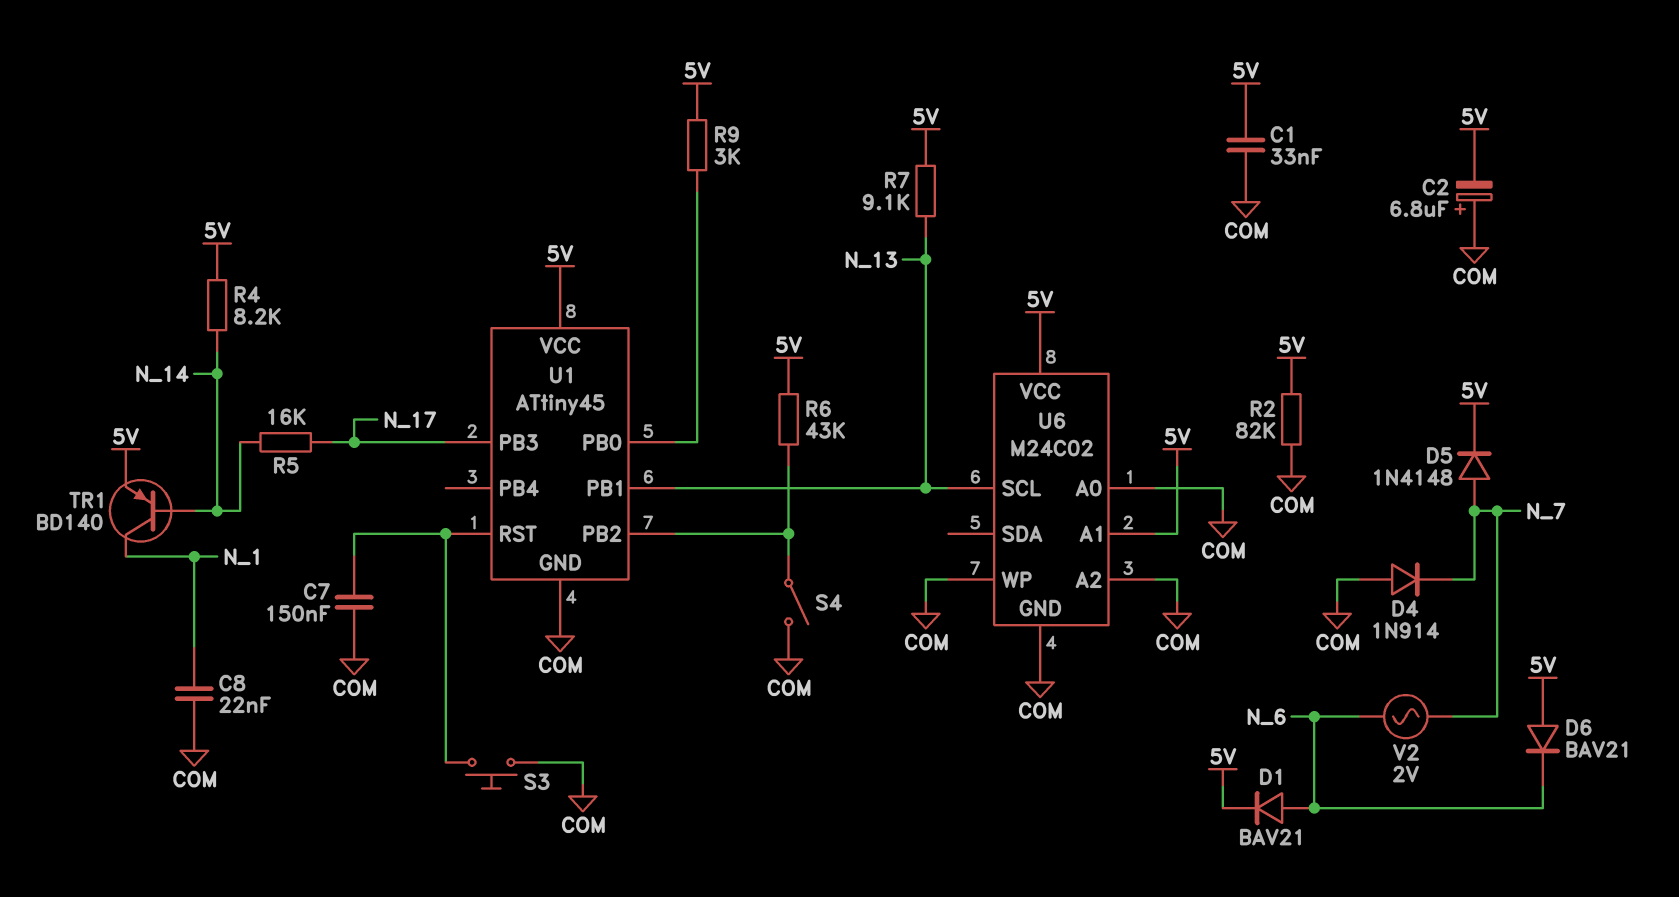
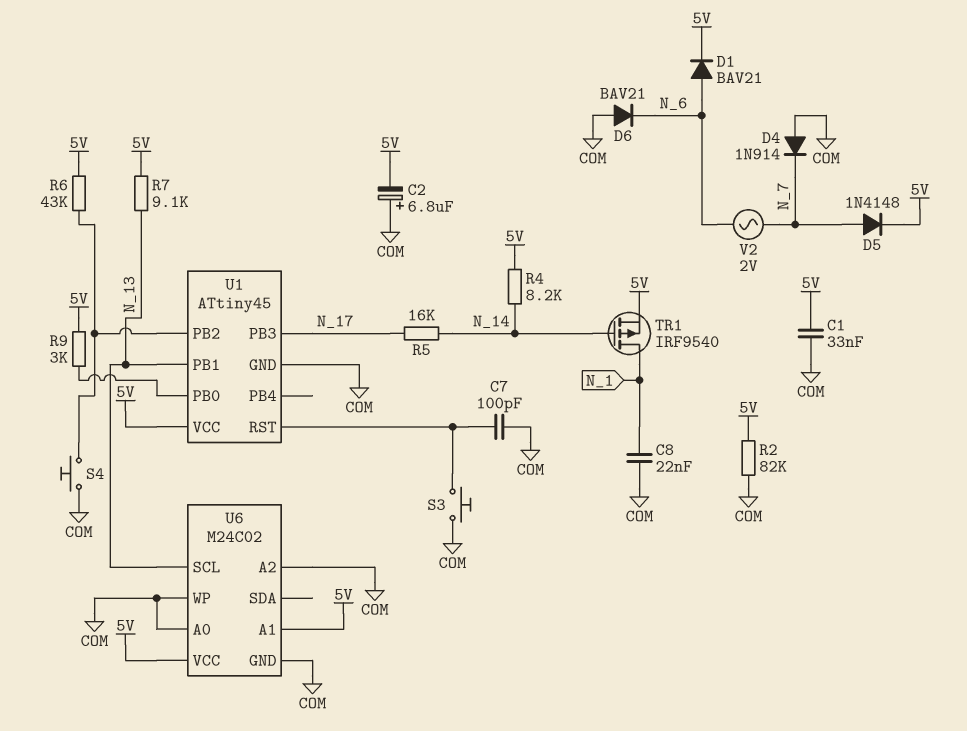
C7: 150nF (COM, U1/RST) -> 100pF (COM, U1/RST)
D6: diode BAV21 (A 5V, K N_6) -> diode BAV21 (A COM, K N_6)
S4: switch (COM, U1/PB2) -> button (COM, U1/PB2)
TR1: PNP BD140 (B N_14, C N_1, E 5V) -> PMOS IRF9540 (G N_14, D N_1, S 5V)

